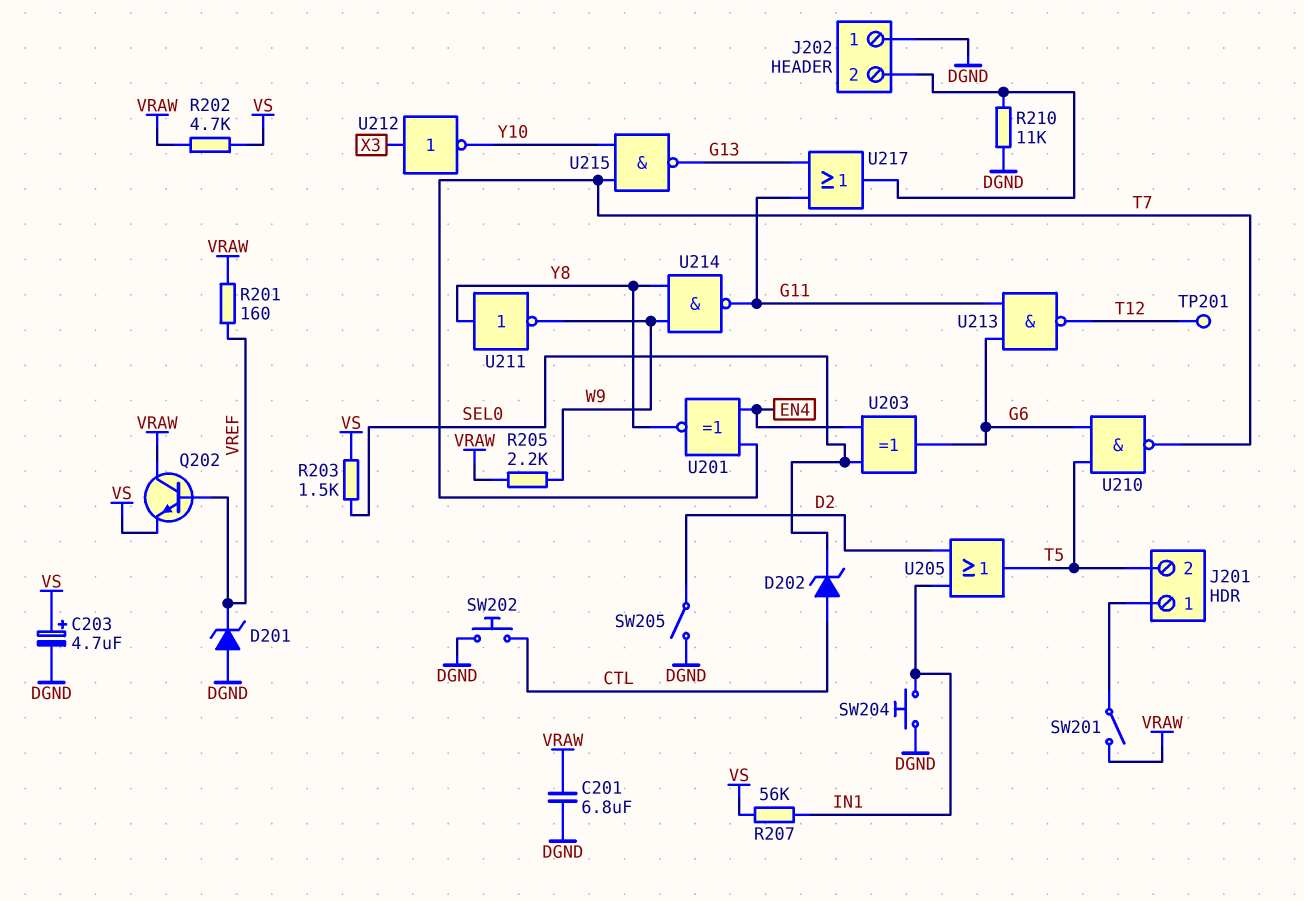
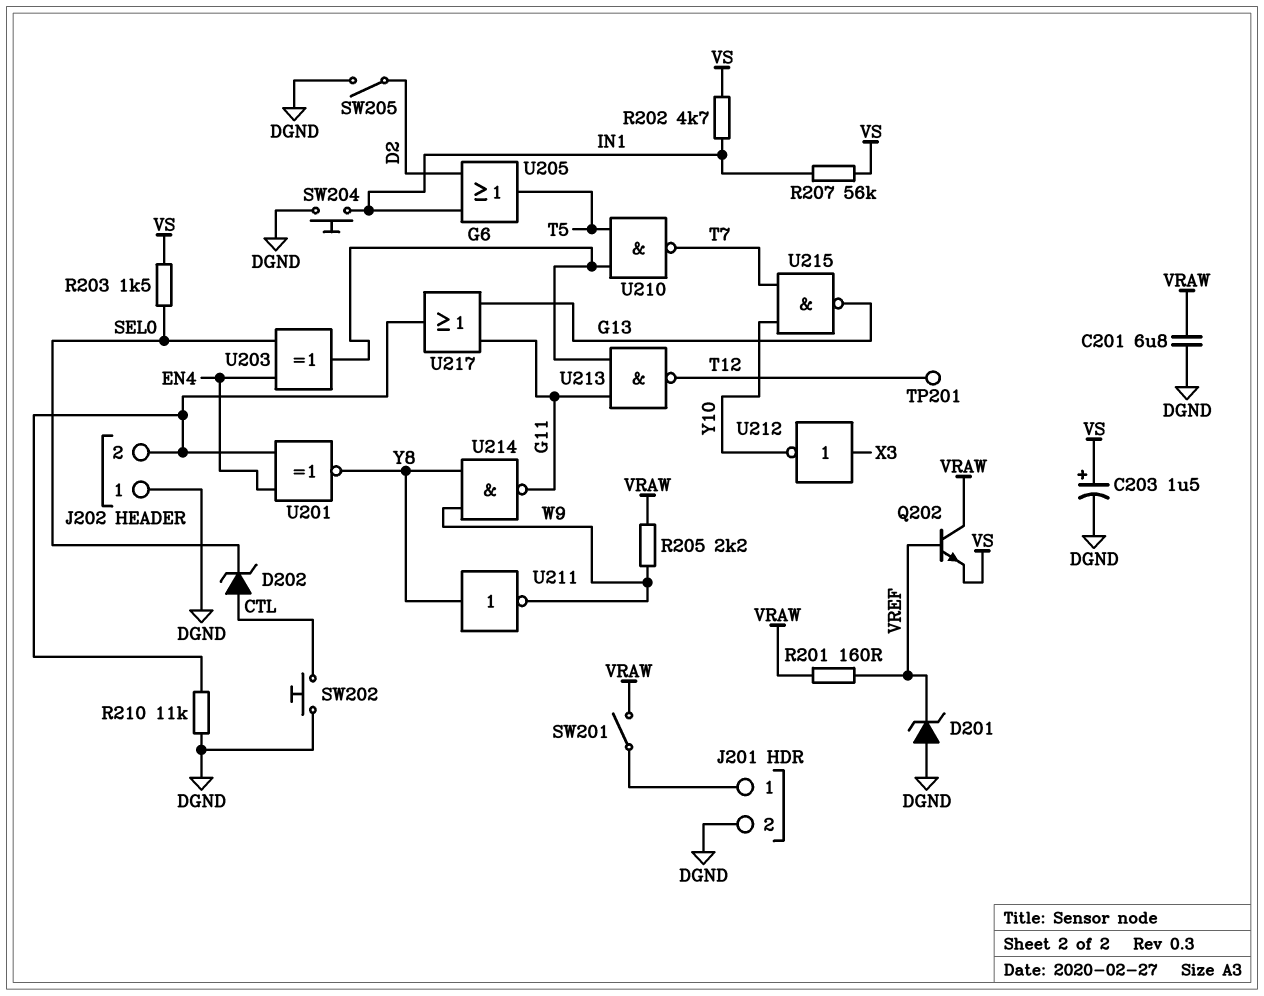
C203: 4.7uF (plus VS, minus DGND) -> 1.5uF (plus VS, minus DGND)
J201 pin 2: T5 -> DGND
R202: 4.7k (VRAW, VS) -> 4.7k (IN1, VS)
U201: XNOR (in EN4, in T7, out Y8) -> XNOR (in EN4, in J202/2, out Y8)

